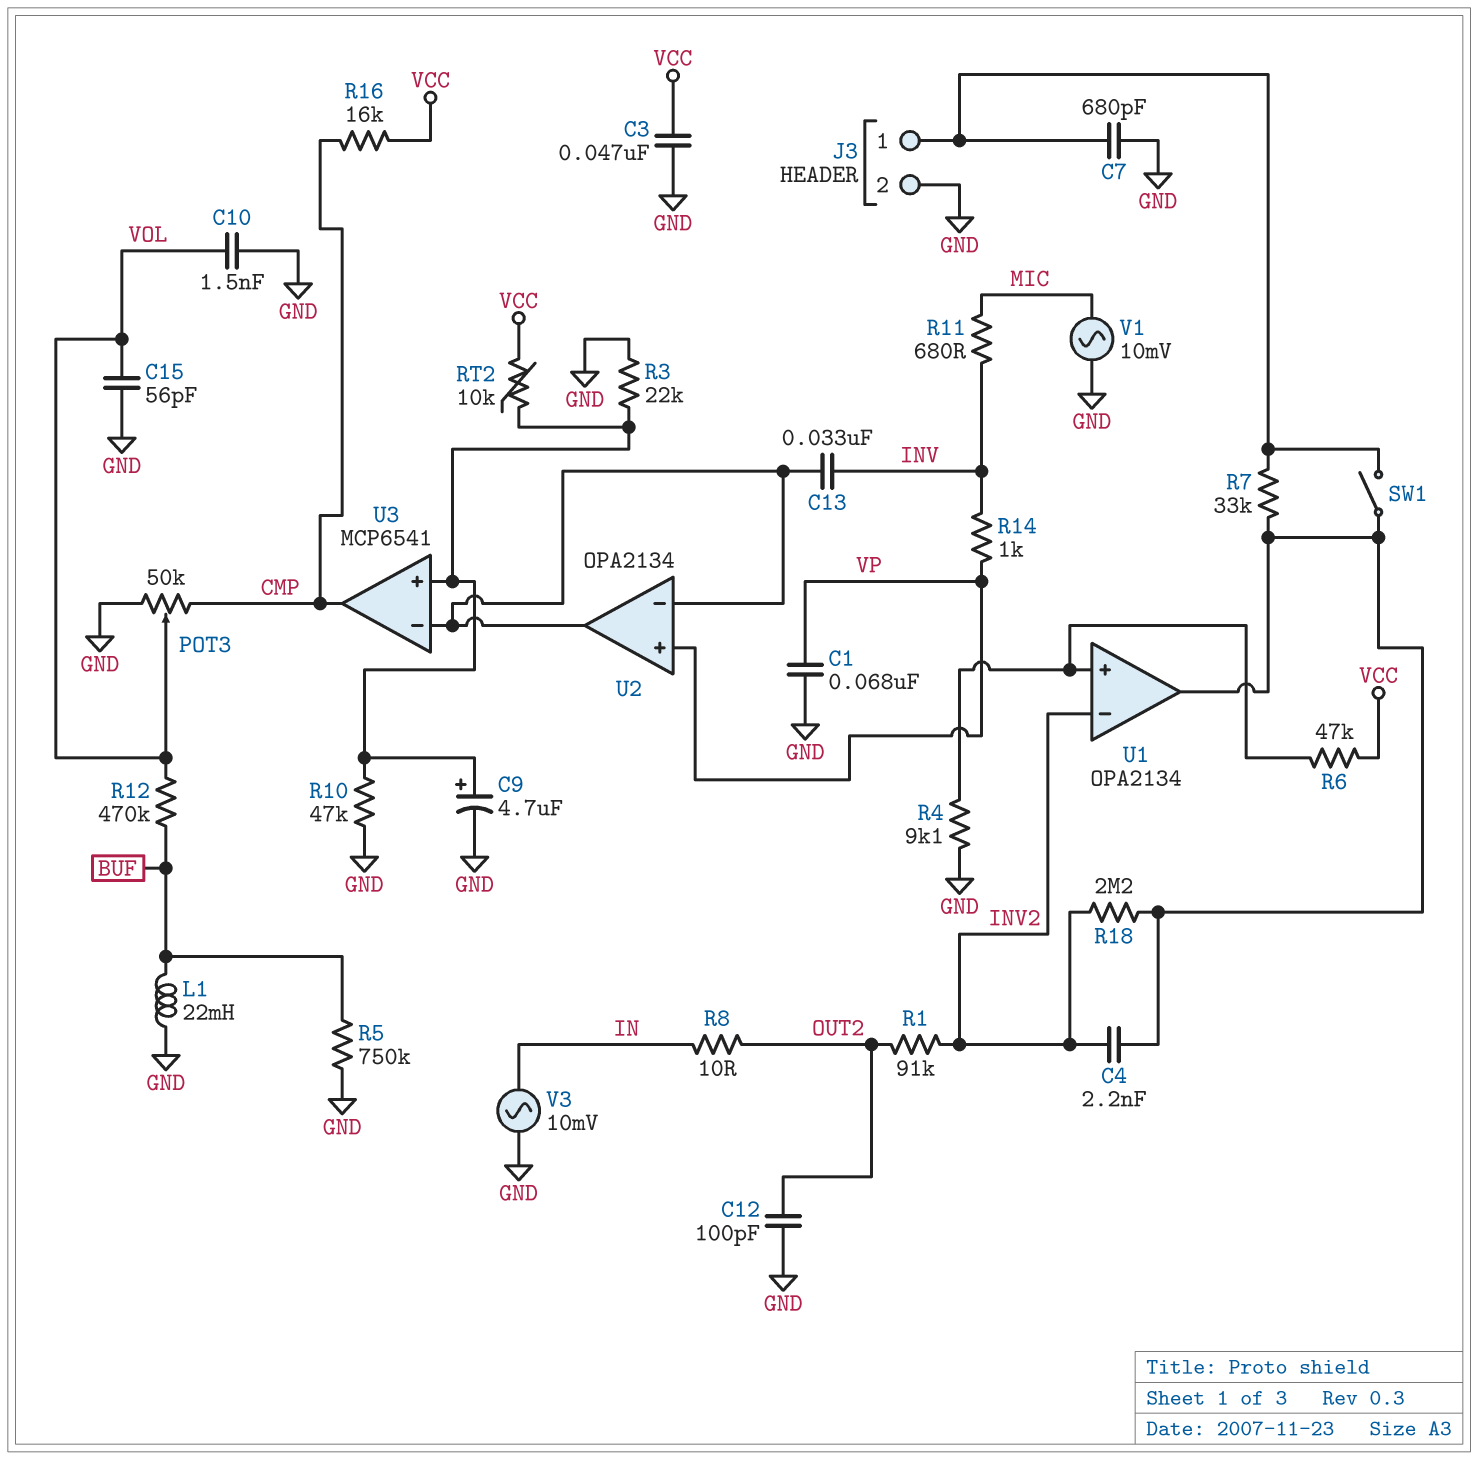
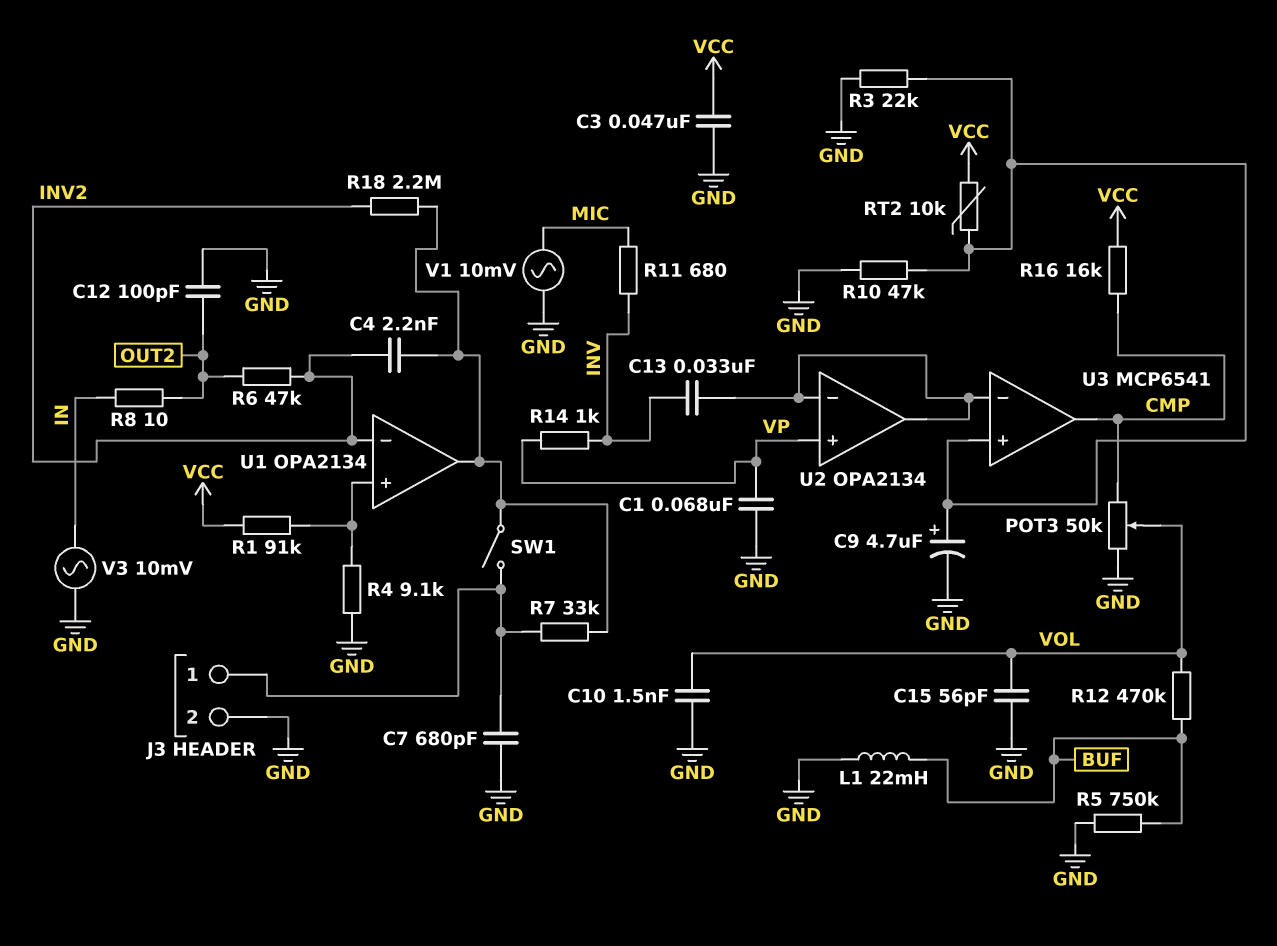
R1: 91k (INV2, OUT2) -> 91k (U1/in+, VCC)
R6: 47k (U1/in+, VCC) -> 47k (INV2, OUT2)

